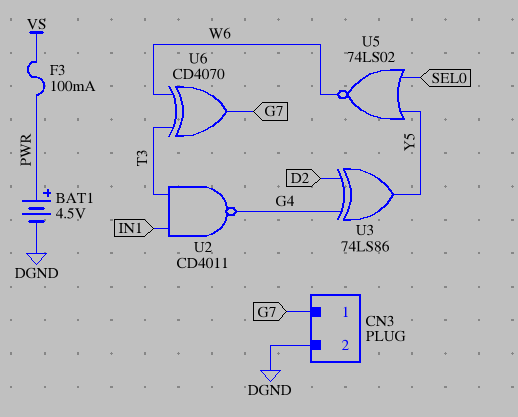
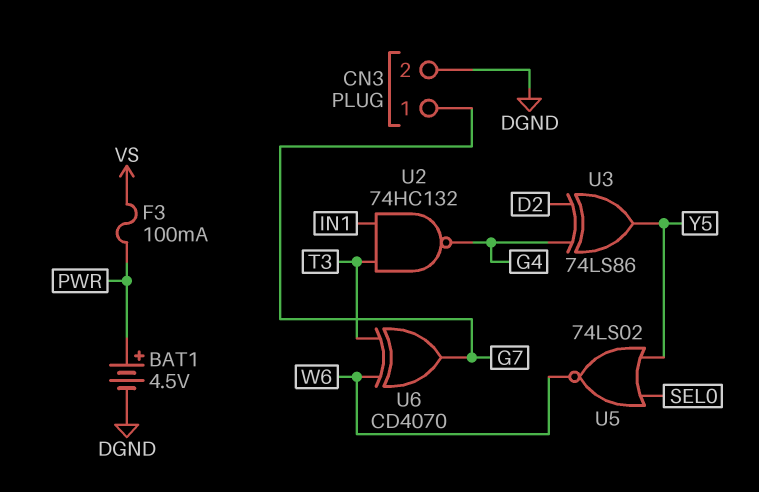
U2: NAND CD4011 (in IN1, in T3, out G4) -> NAND 74HC132 (in IN1, in T3, out G4)

